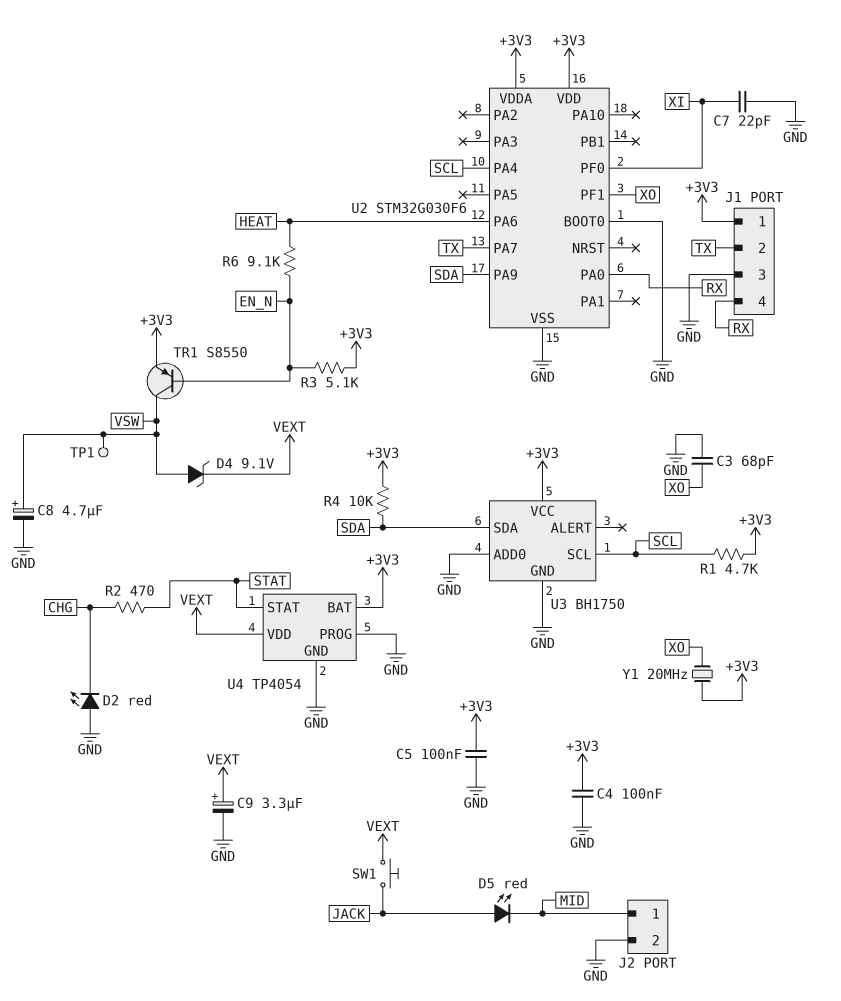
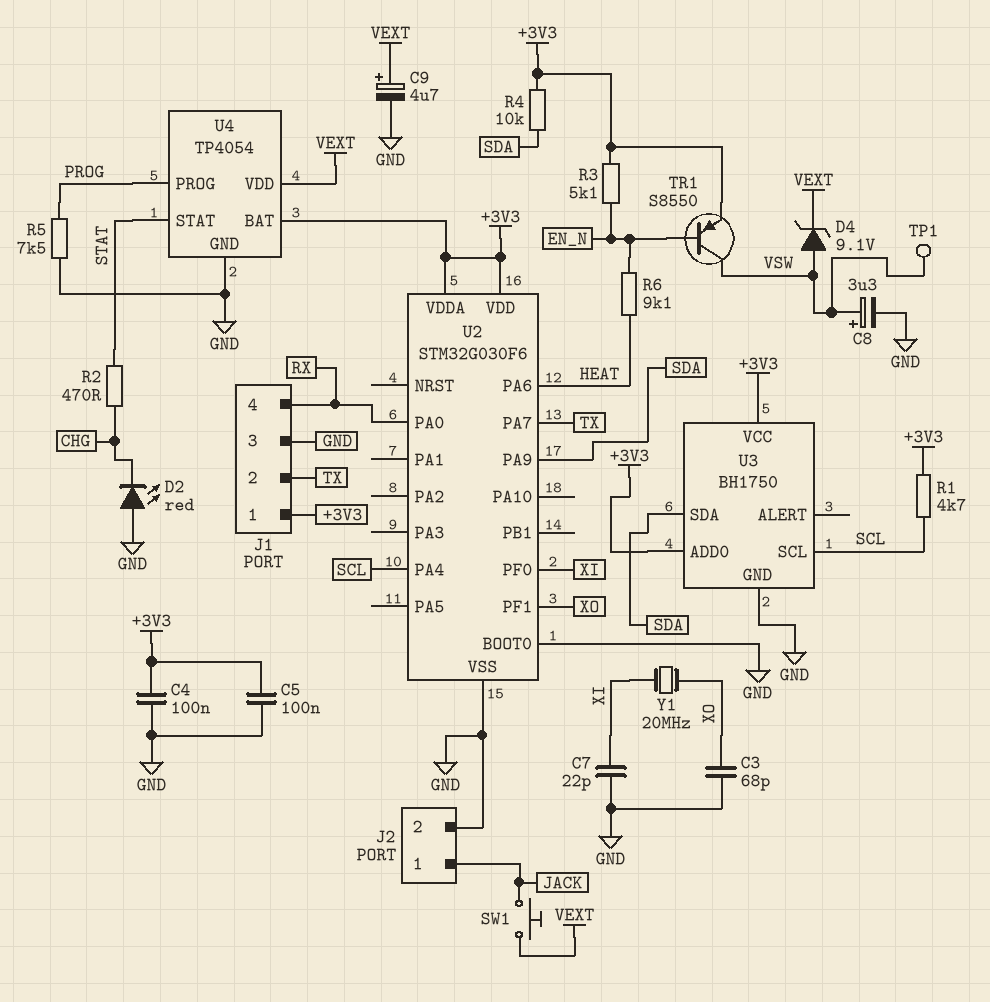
C8: 4.7uF (plus VSW, minus GND) -> 3.3uF (plus VSW, minus GND)
C9: 3.3uF (plus VEXT, minus GND) -> 4.7uF (plus VEXT, minus GND)
D5: LED red (A JACK, K MID) -> none
J2 pin 1: MID -> JACK
R5: none -> 7.5k (GND, PROG)
U3 pin ADD0: GND -> +3V3
U4 pin PROG: GND -> PROG
Y1: 20MHz (+3V3, XO) -> 20MHz (XI, XO)

